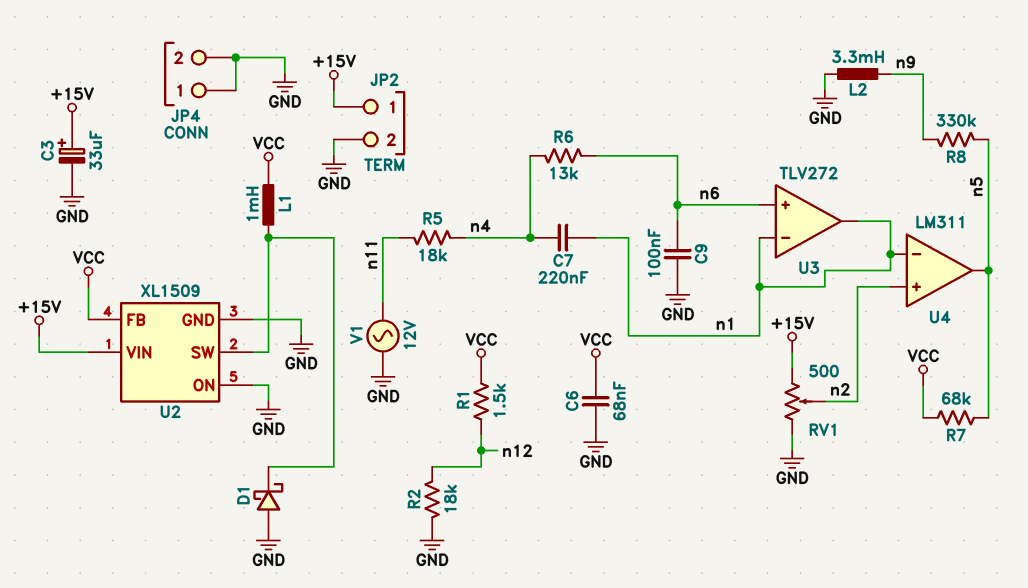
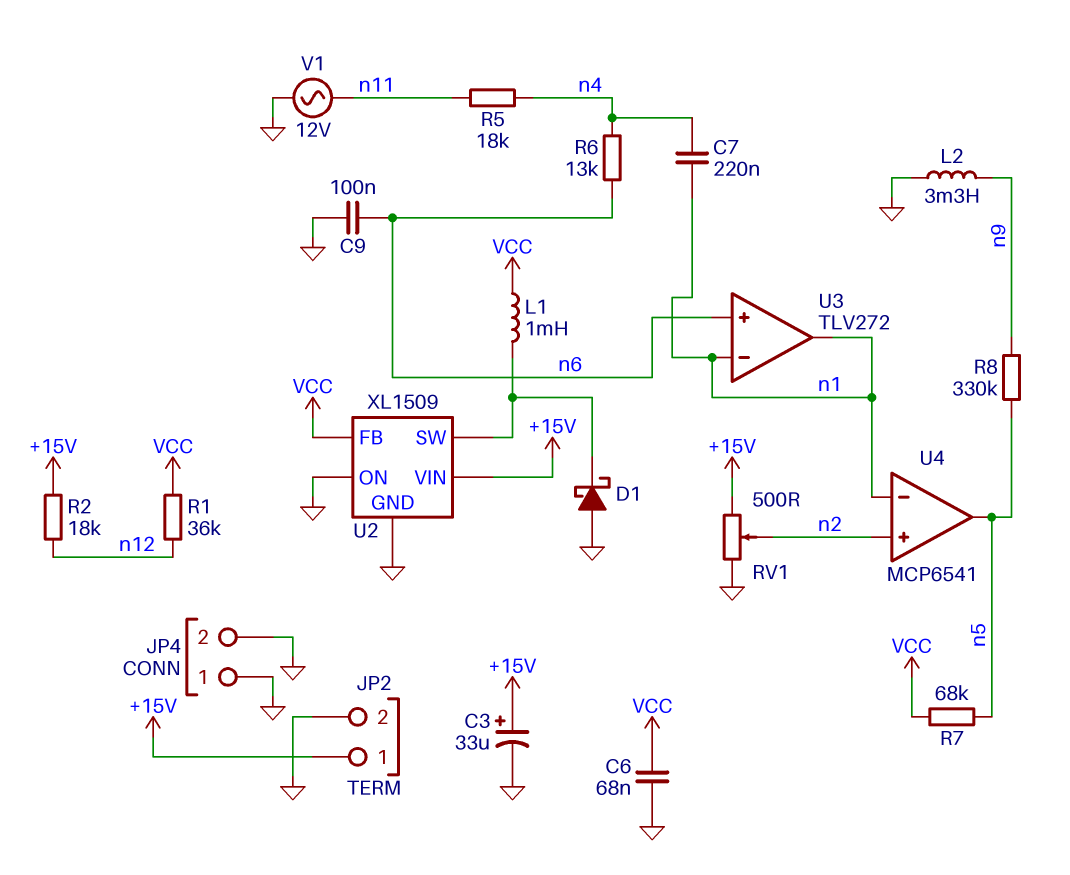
R1: 1.5k (VCC, n12) -> 36k (VCC, n12)
R2: 18k (GND, n12) -> 18k (+15V, n12)
U4: LM311 -> MCP6541

